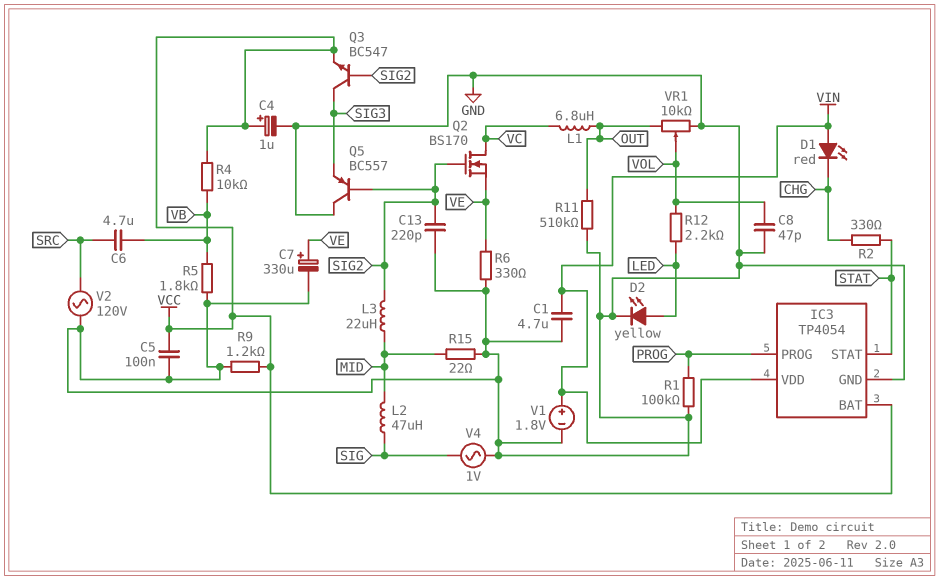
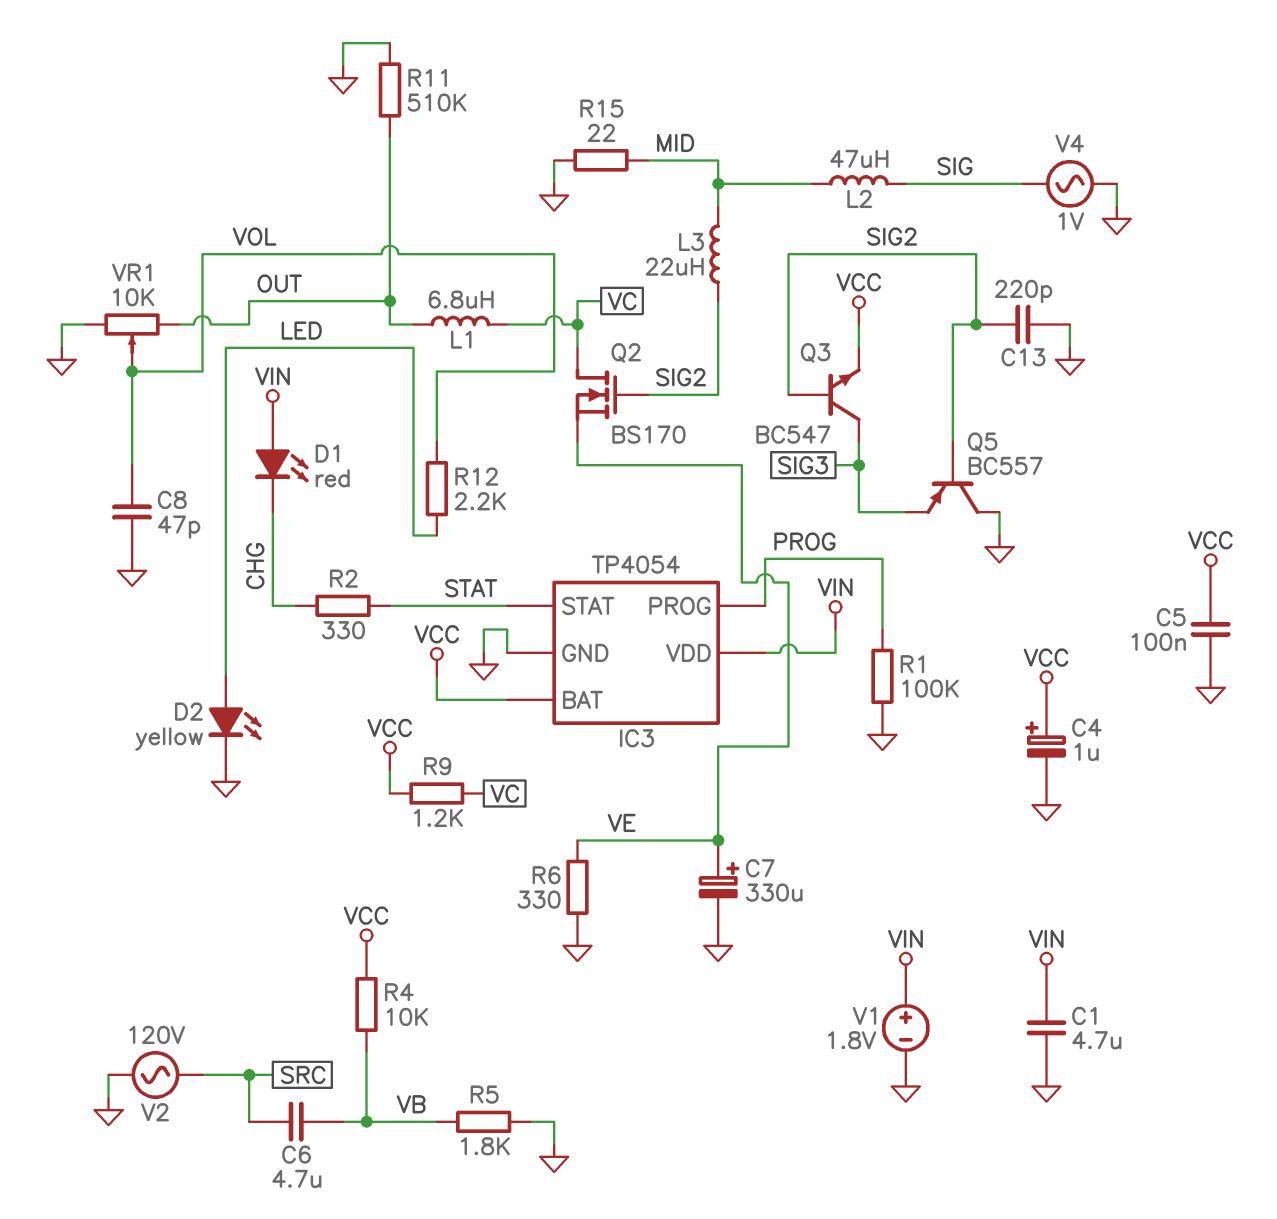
R9: 1.2k (GND, VCC) -> 1.2k (VC, VCC)

